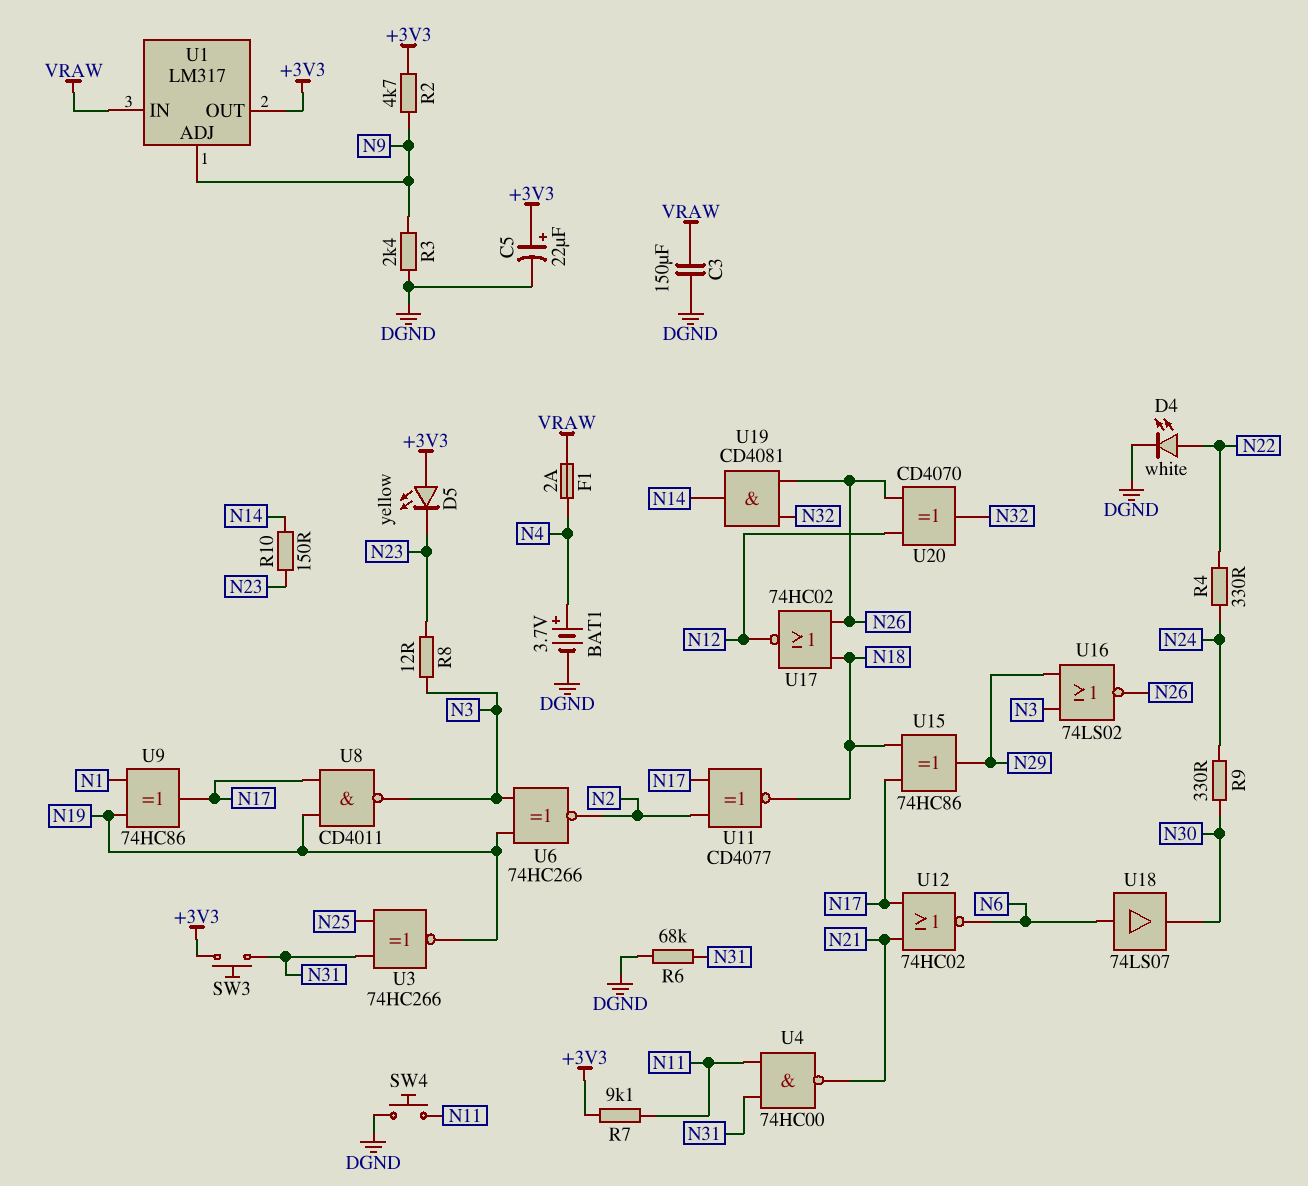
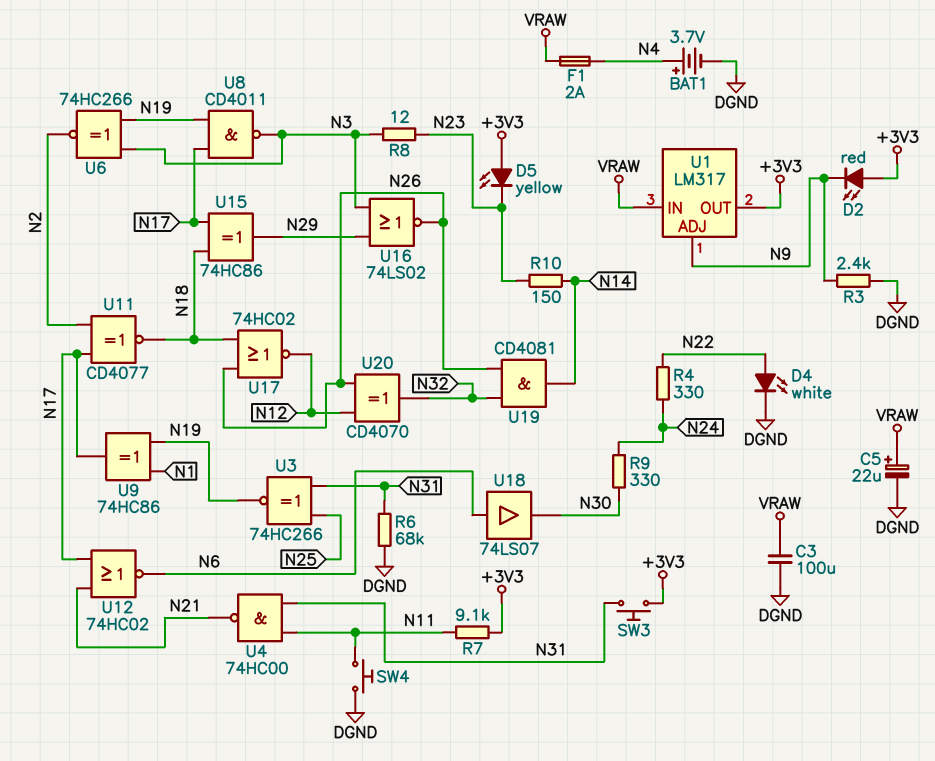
C3: 150uF (DGND, VRAW) -> 100uF (DGND, VRAW)
C5: 22uF (plus +3V3, minus DGND) -> 22uF (plus VRAW, minus DGND)
D2: none -> LED red (A +3V3, K N9)
R2: 4.7k (+3V3, N9) -> none

